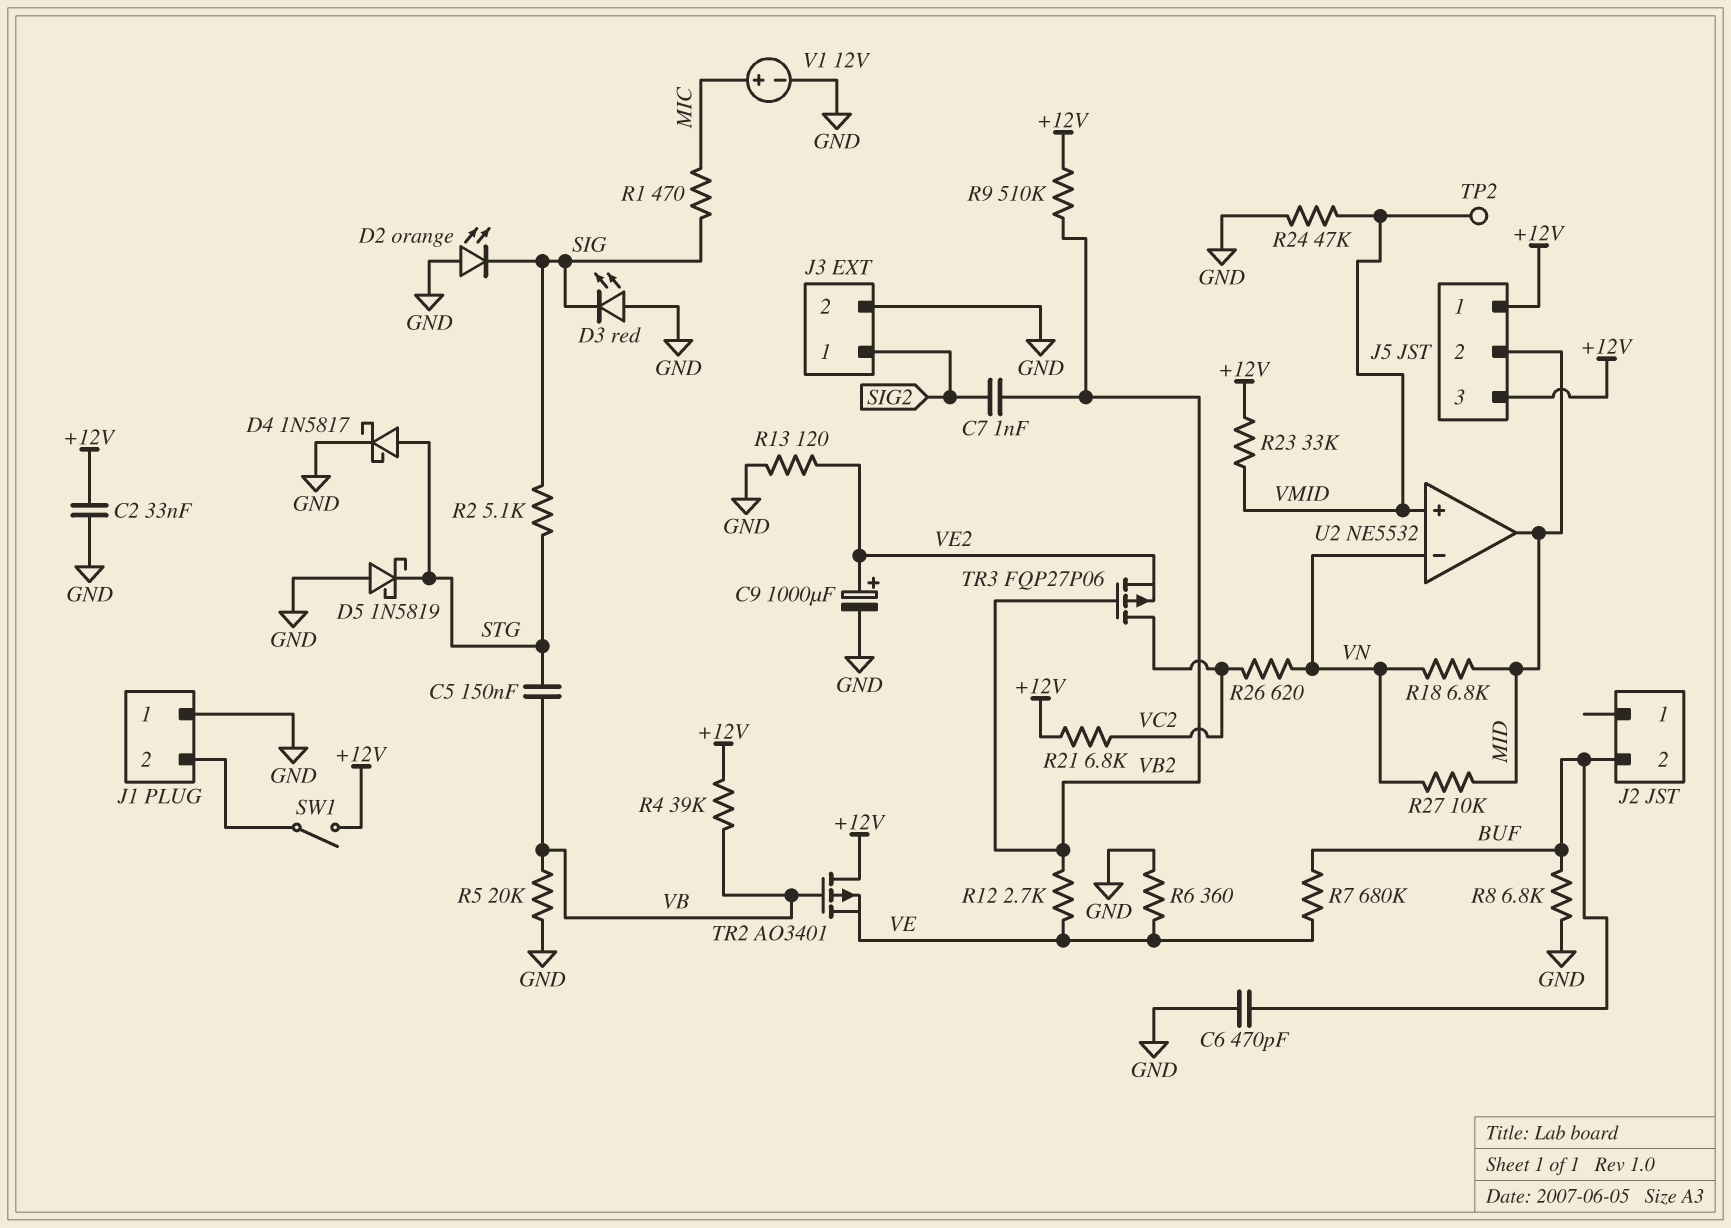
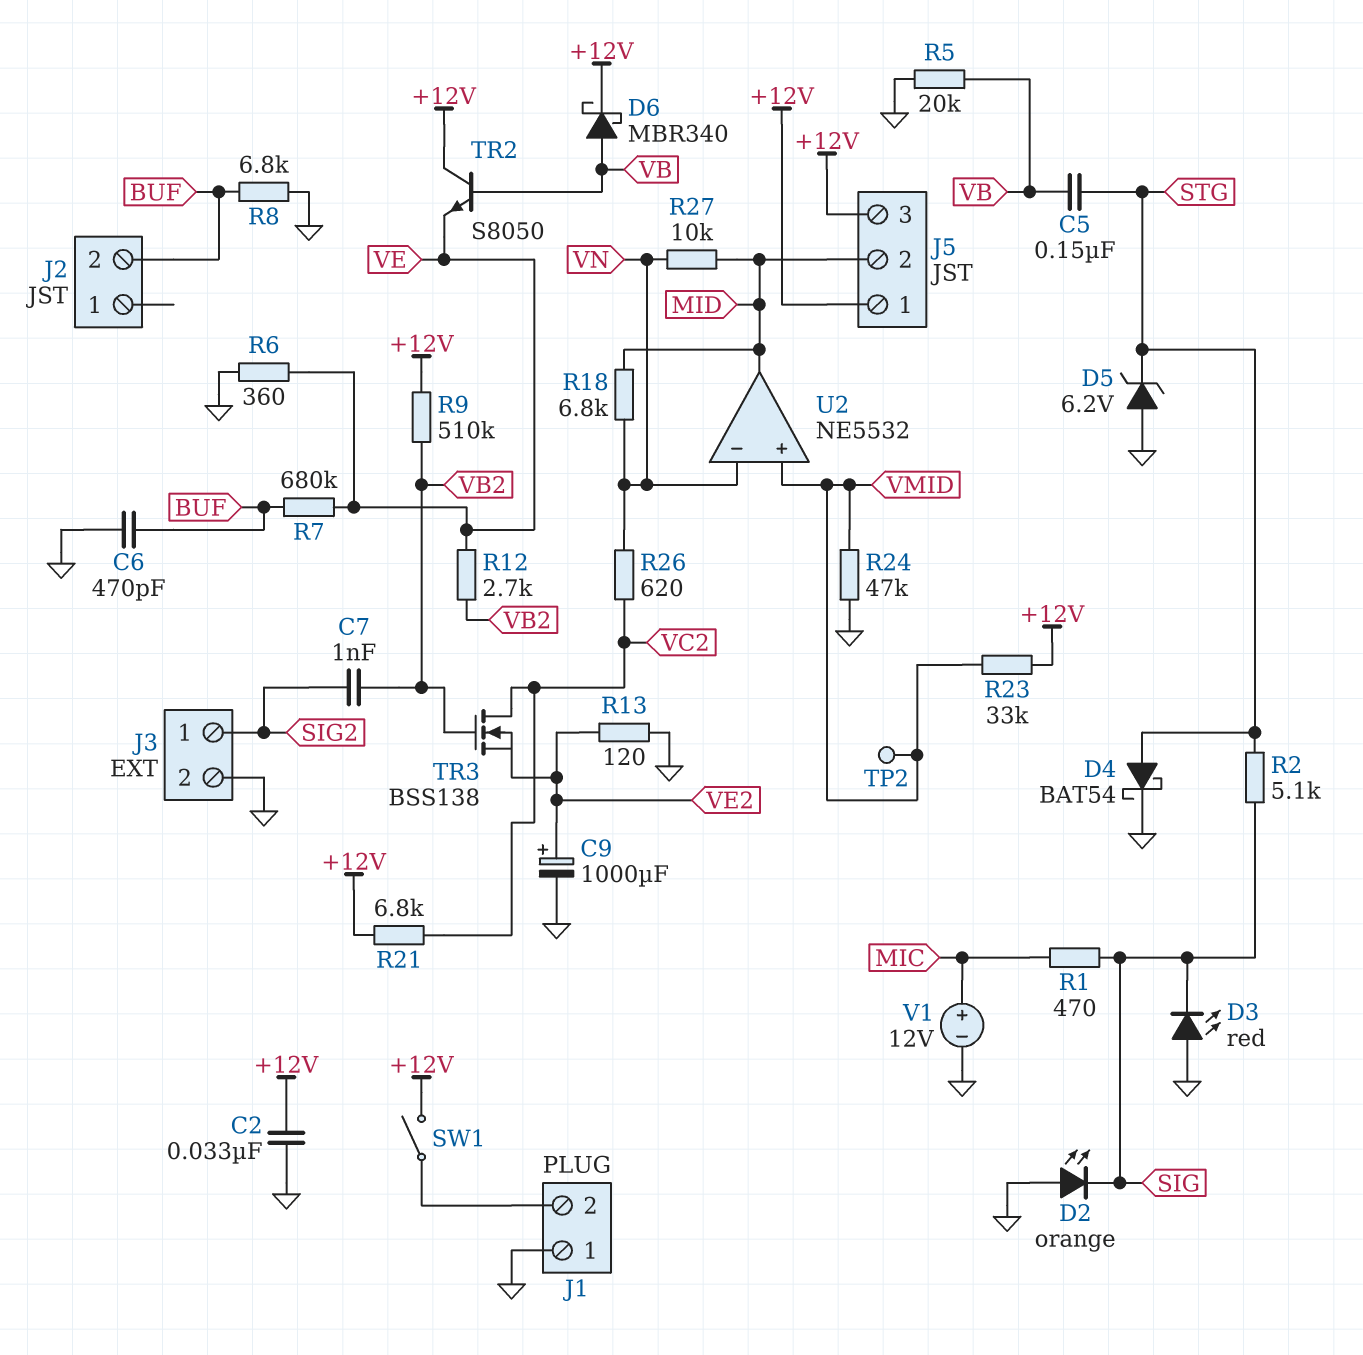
D4: schottky 1N5817 (A STG, K GND) -> schottky BAT54 (A STG, K GND)
D5: schottky 1N5819 (A GND, K STG) -> zener 6.2V (A GND, K STG)
D6: none -> schottky MBR340 (A VB, K +12V)
R4: 39k (+12V, VB) -> none
TR2: PMOS AO3401 (G VB, D +12V, S VE) -> NPN S8050 (B VB, C +12V, E VE)
TR3: PMOS FQP27P06 (G VB2, D VC2, S VE2) -> NMOS BSS138 (G VB2, D VC2, S VE2)

